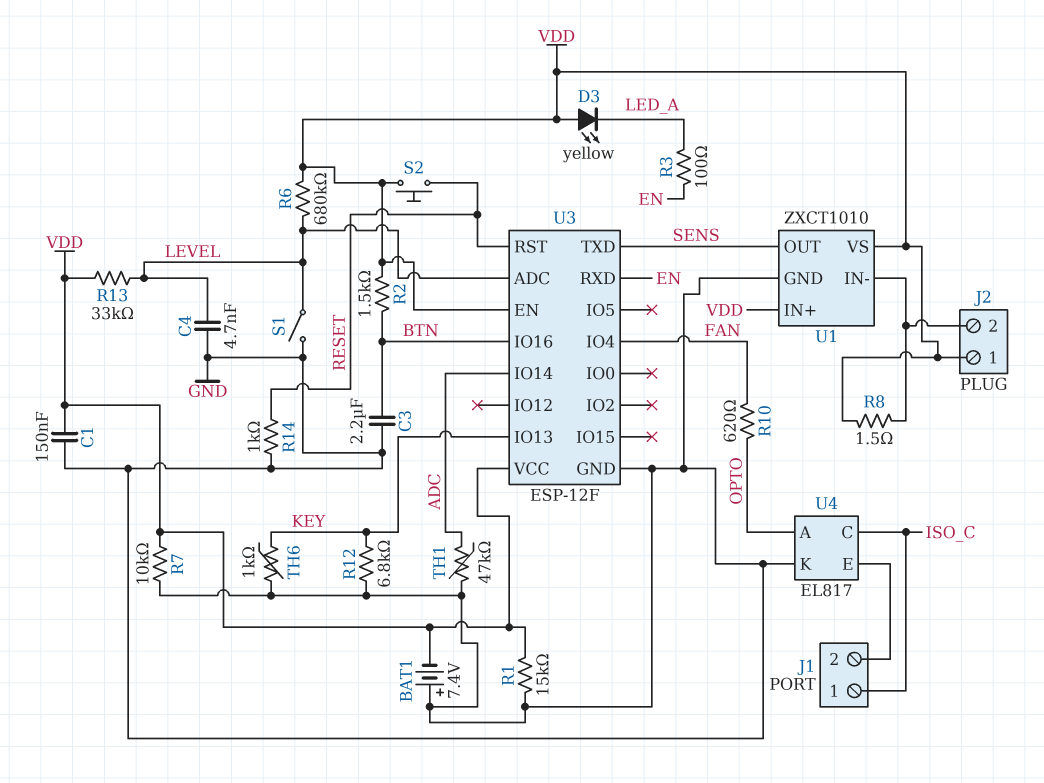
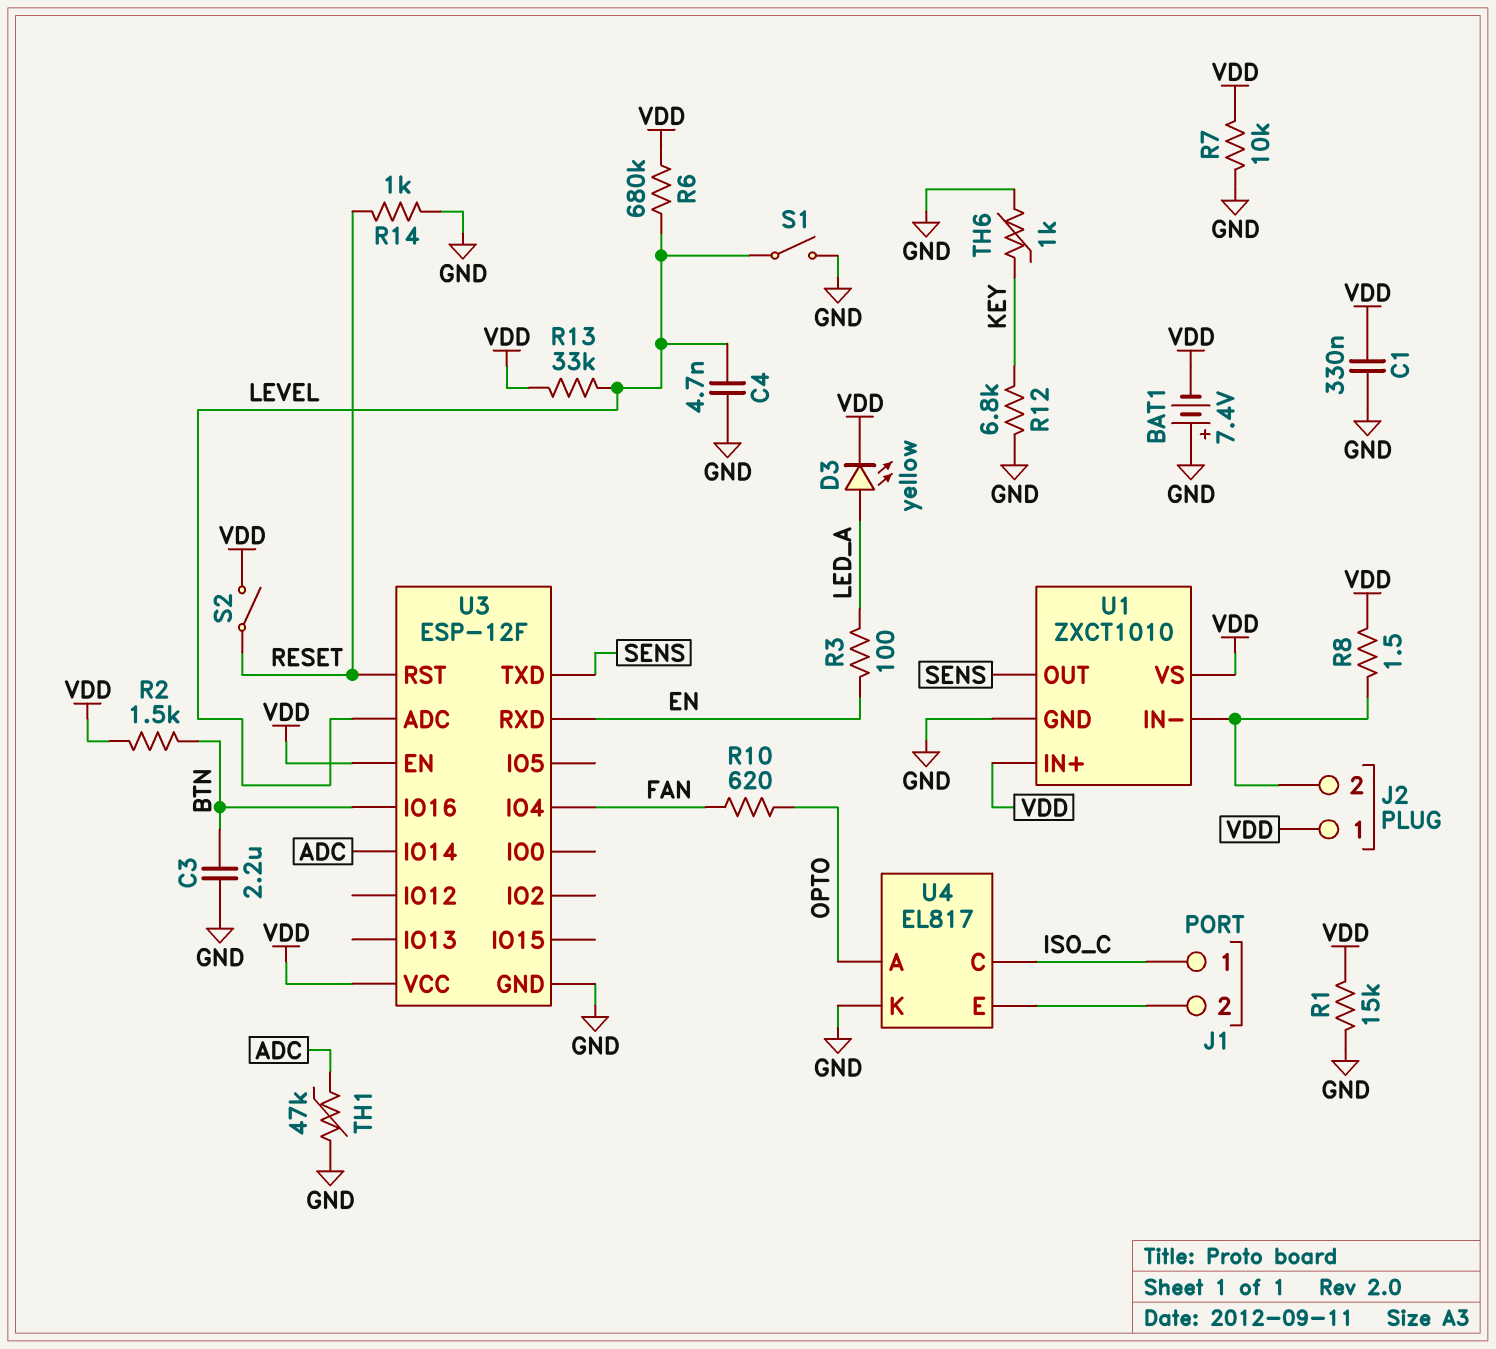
C1: 150nF (GND, VDD) -> 330nF (GND, VDD)
D3: LED yellow (A VDD, K LED_A) -> LED yellow (A LED_A, K VDD)
S2: button (RESET, VDD) -> switch (RESET, VDD)
U3 pin IO13: KEY -> none

